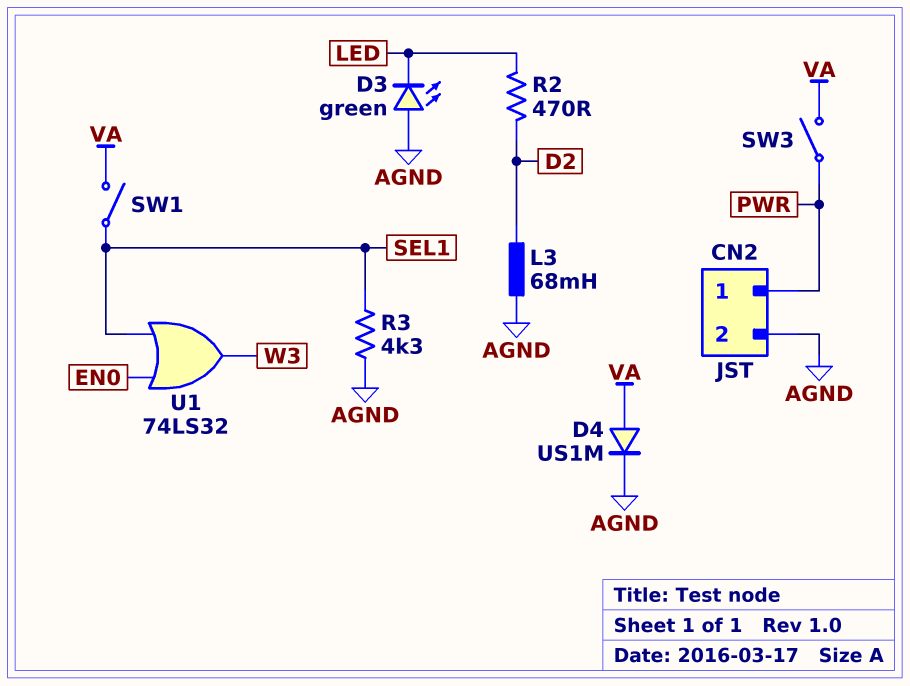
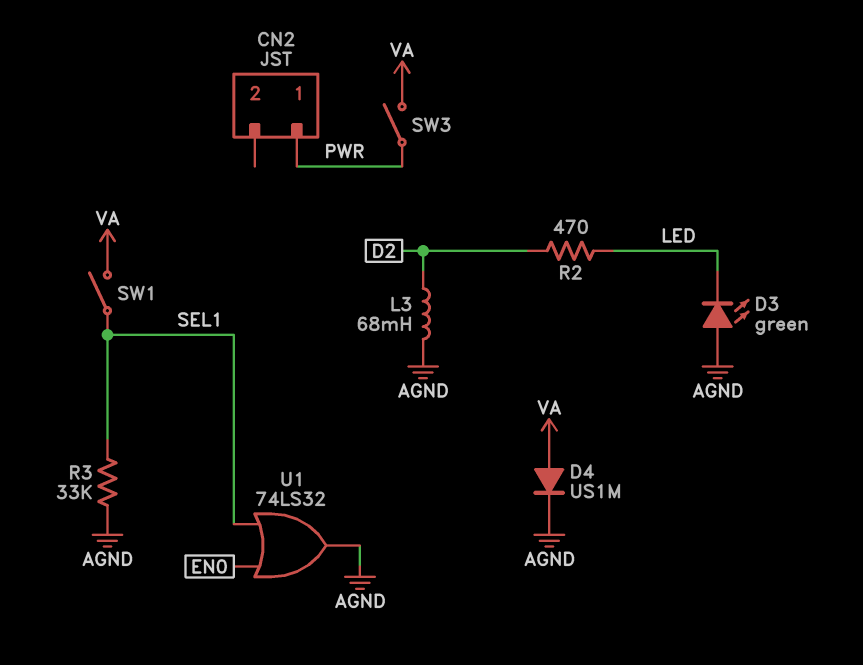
CN2 pin 2: AGND -> none
R3: 4.3k (AGND, SEL1) -> 33k (AGND, SEL1)
U1: OR 74LS32 (in EN0, in SEL1, out W3) -> OR 74LS32 (in EN0, in SEL1, out AGND)

